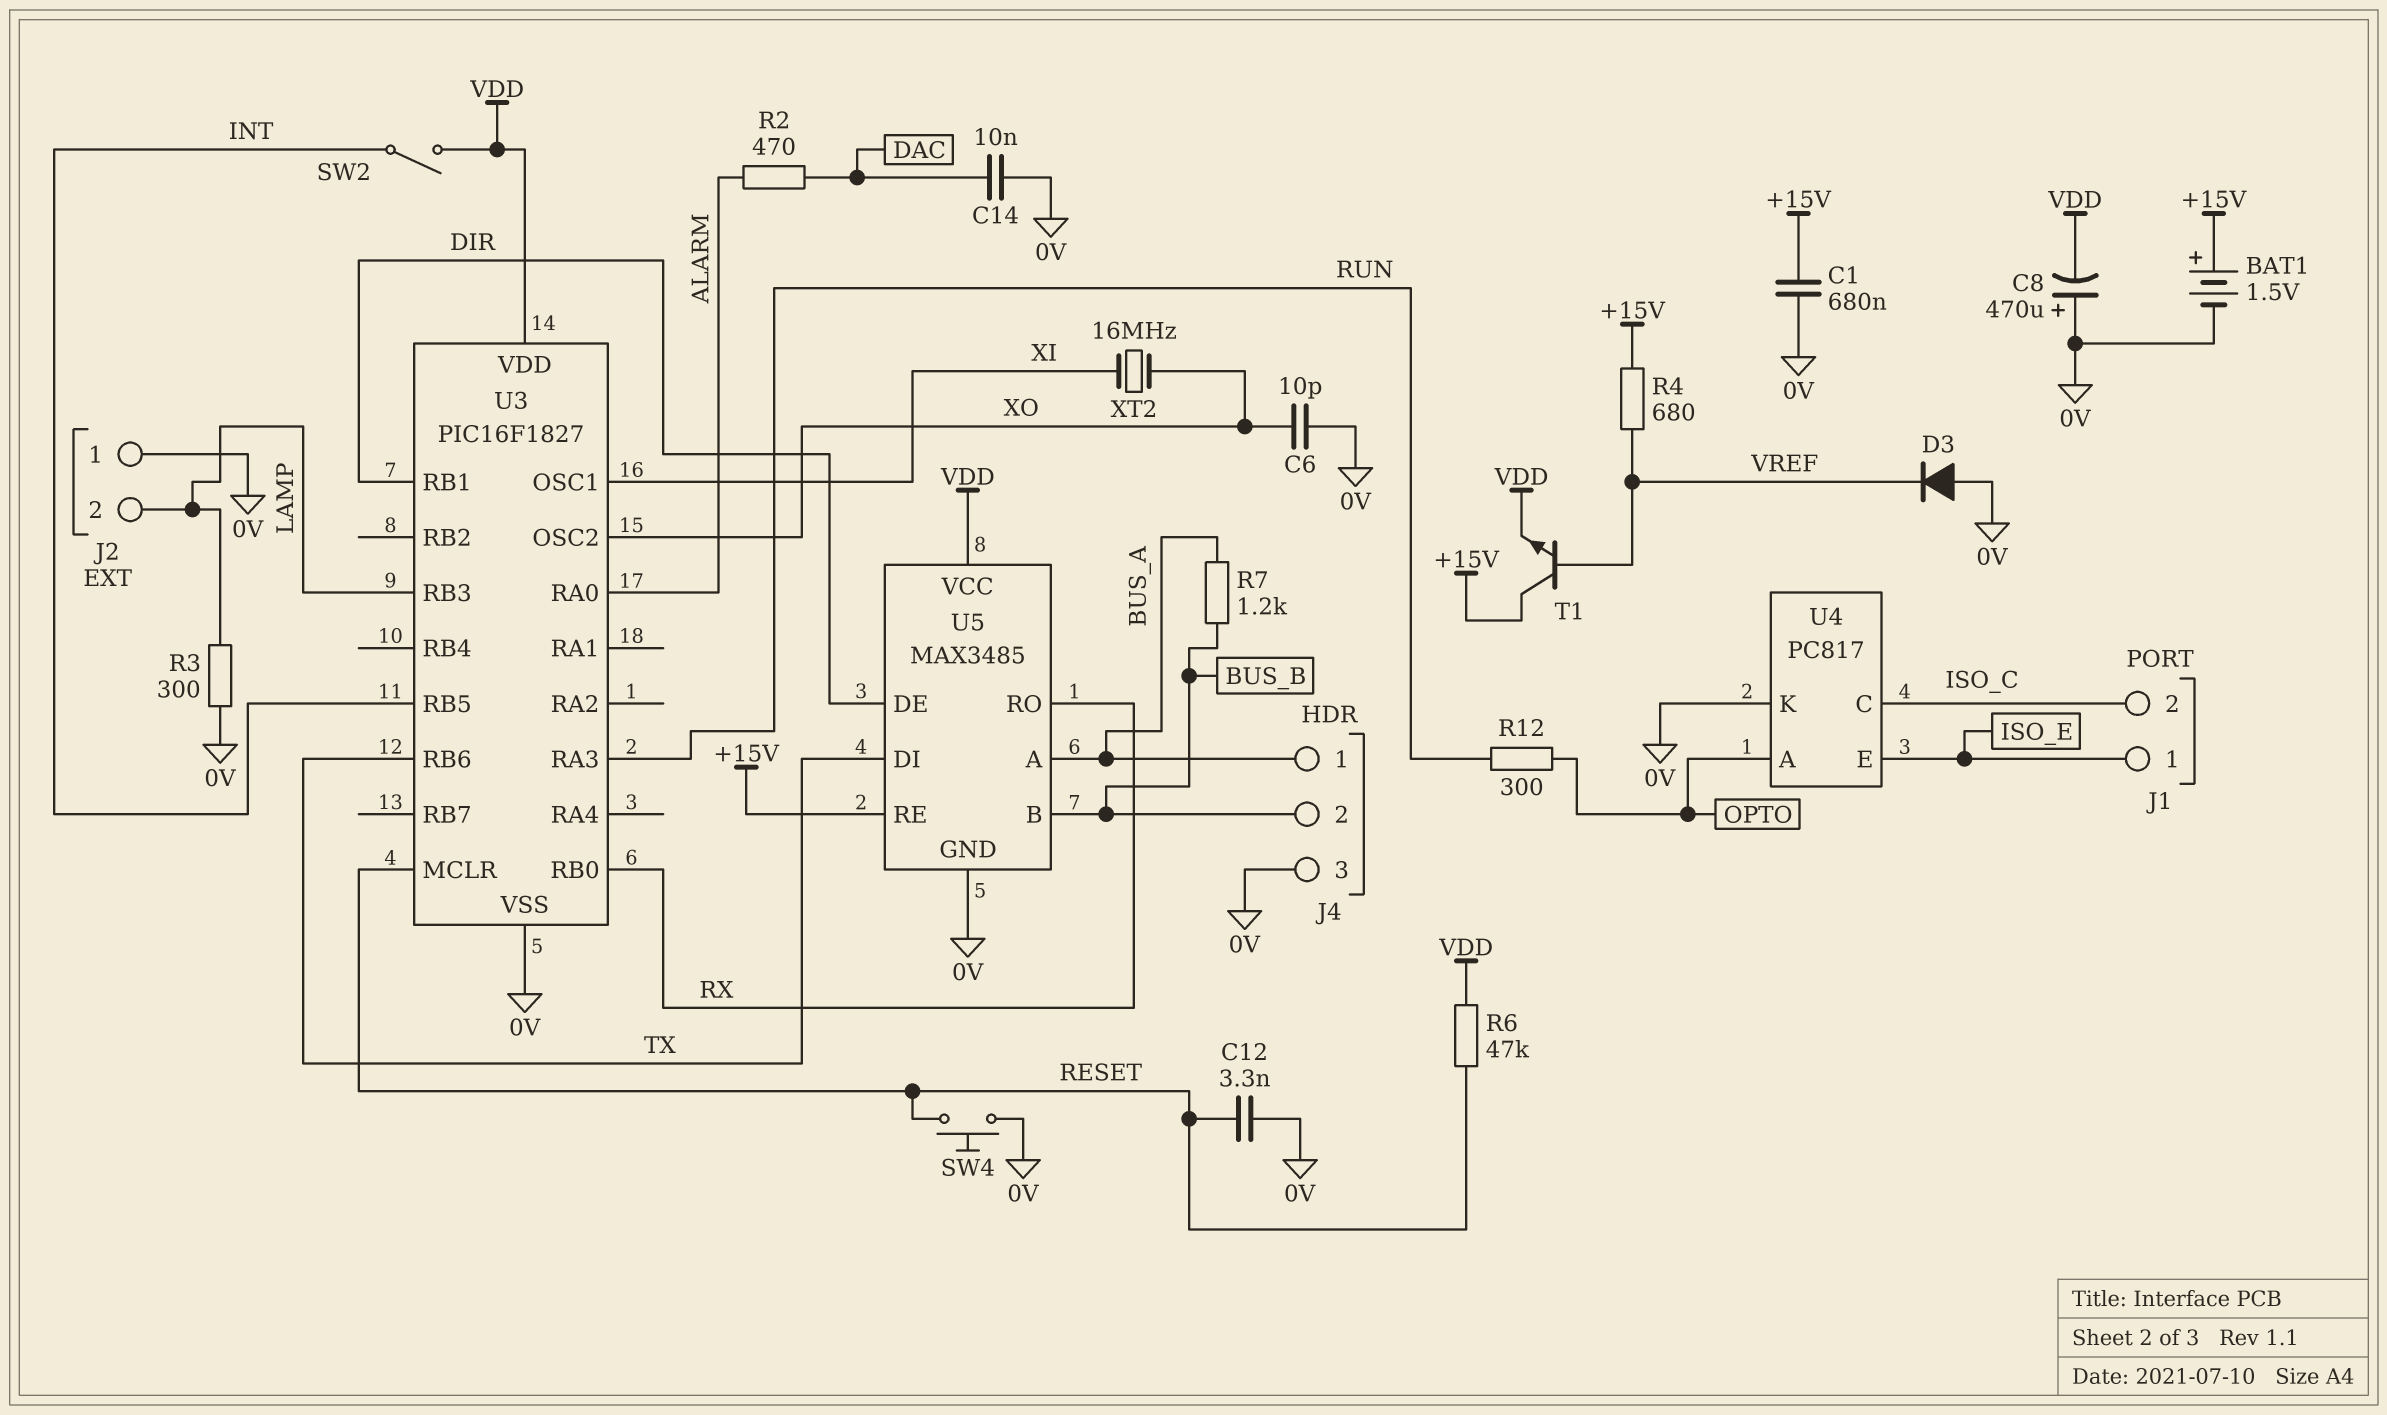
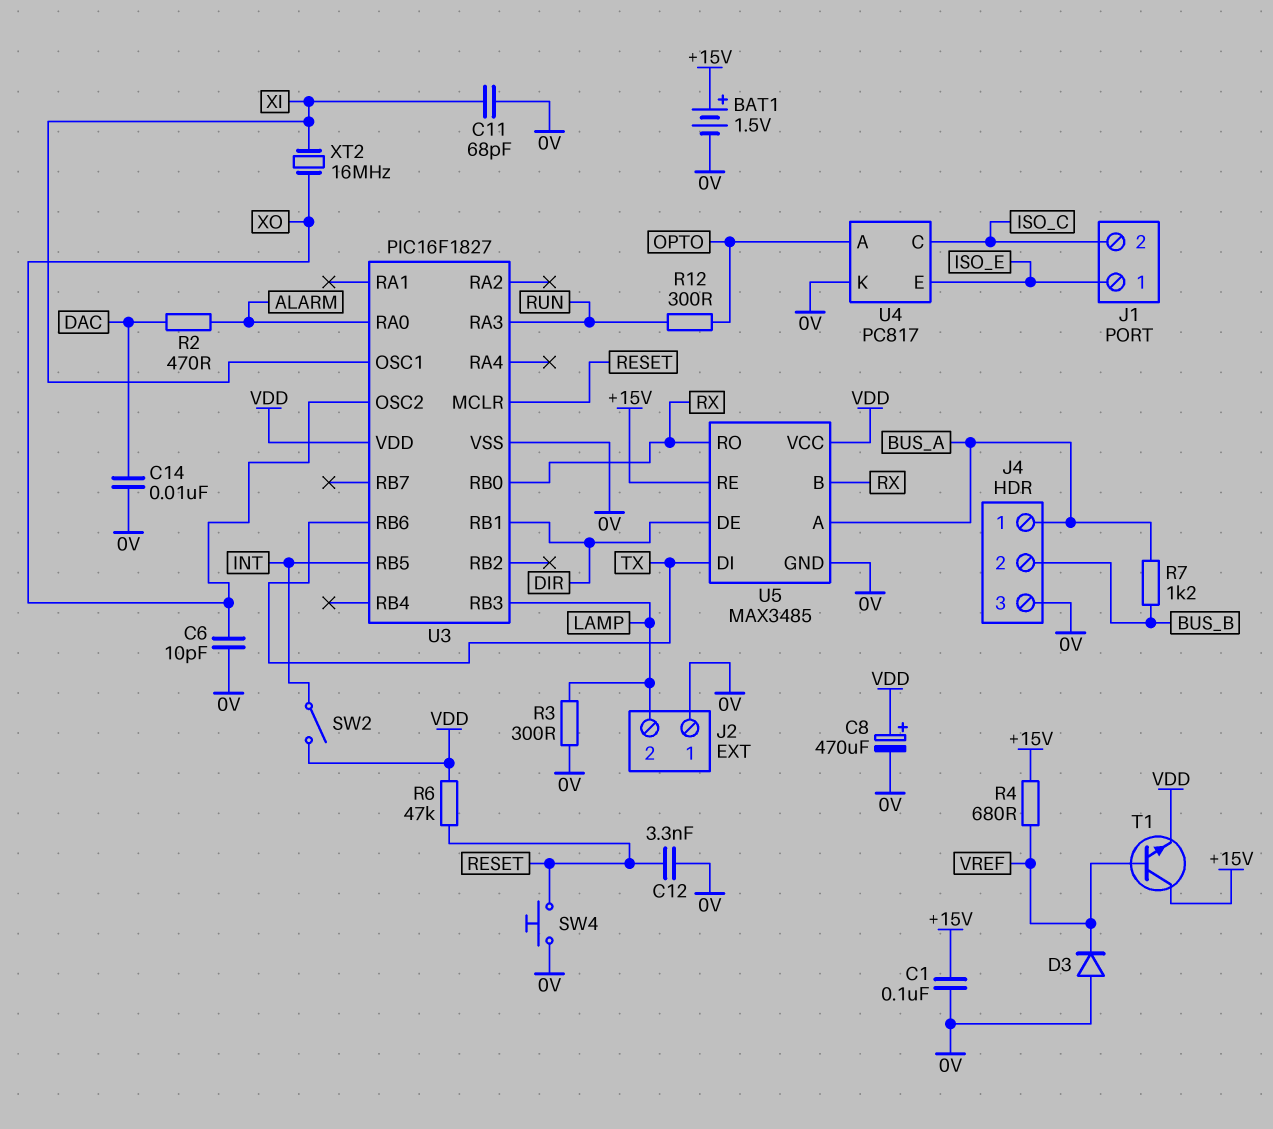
C1: 680nF (+15V, 0V) -> 100nF (+15V, 0V)
C8: 470uF (plus 0V, minus VDD) -> 470uF (plus VDD, minus 0V)
C11: none -> 68pF (0V, XI)
U5 pin B: BUS_B -> RX

